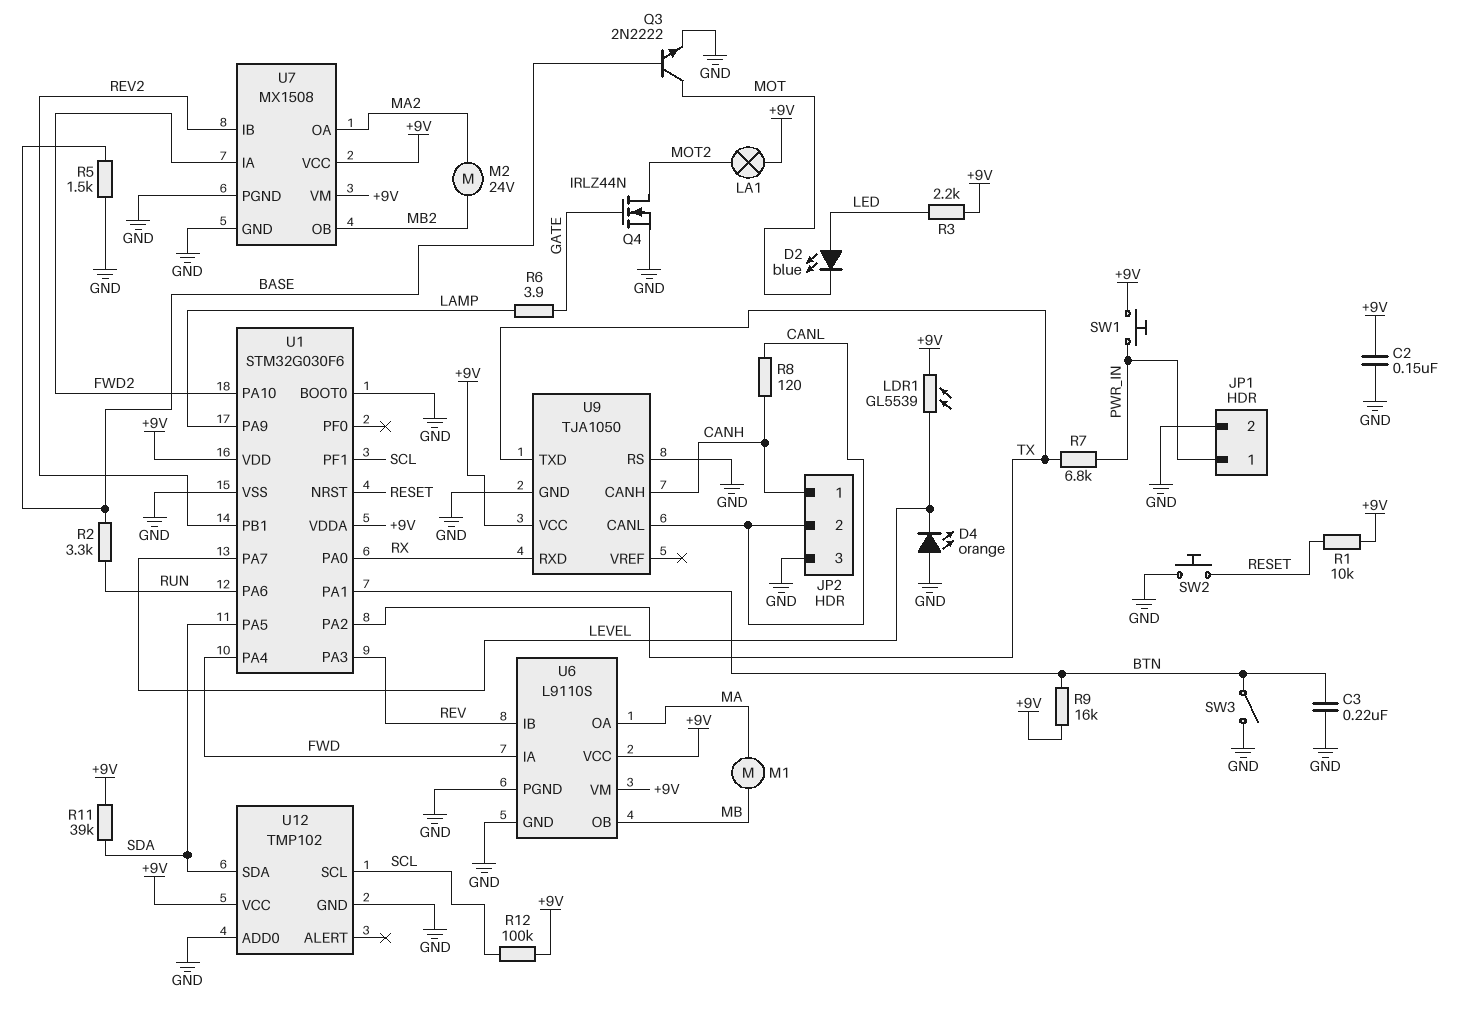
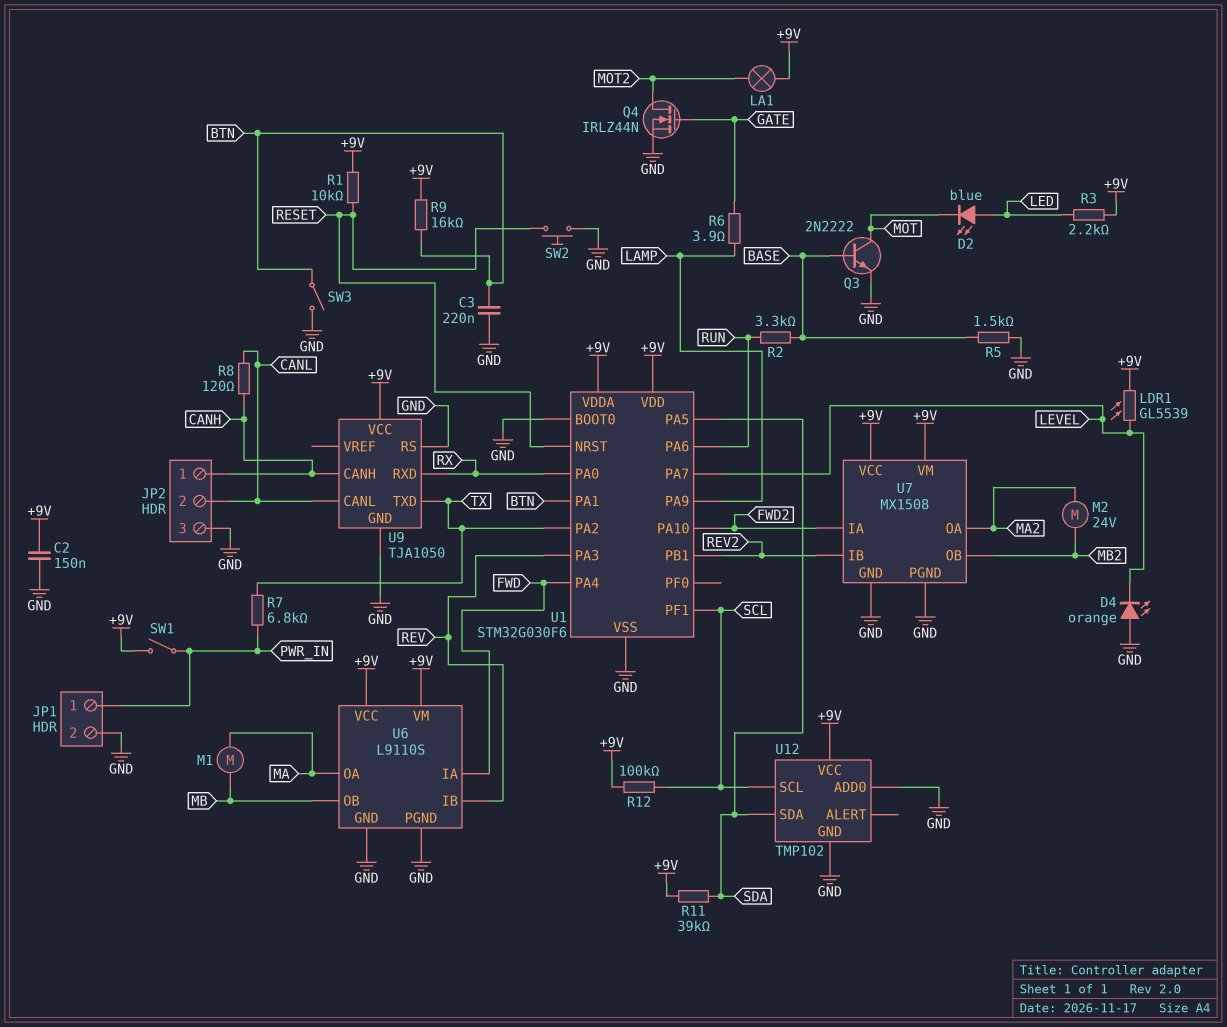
SW1: button (+9V, PWR_IN) -> switch (+9V, PWR_IN)

